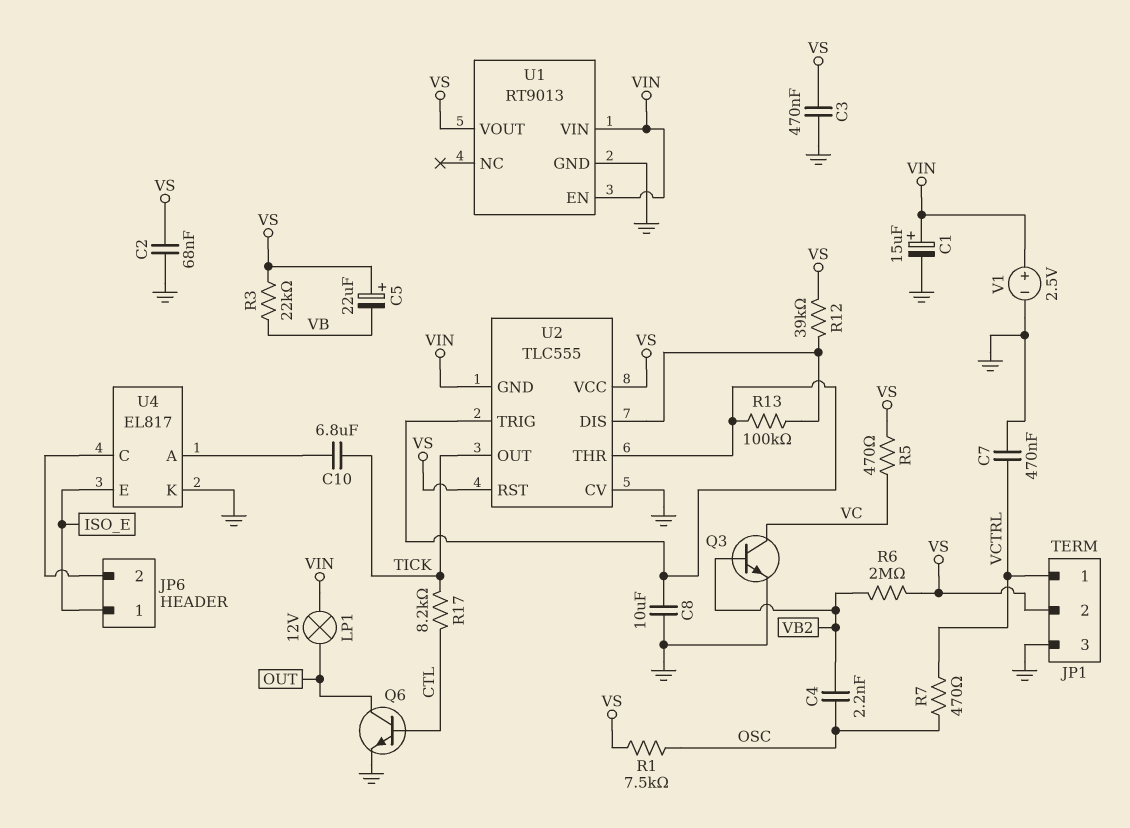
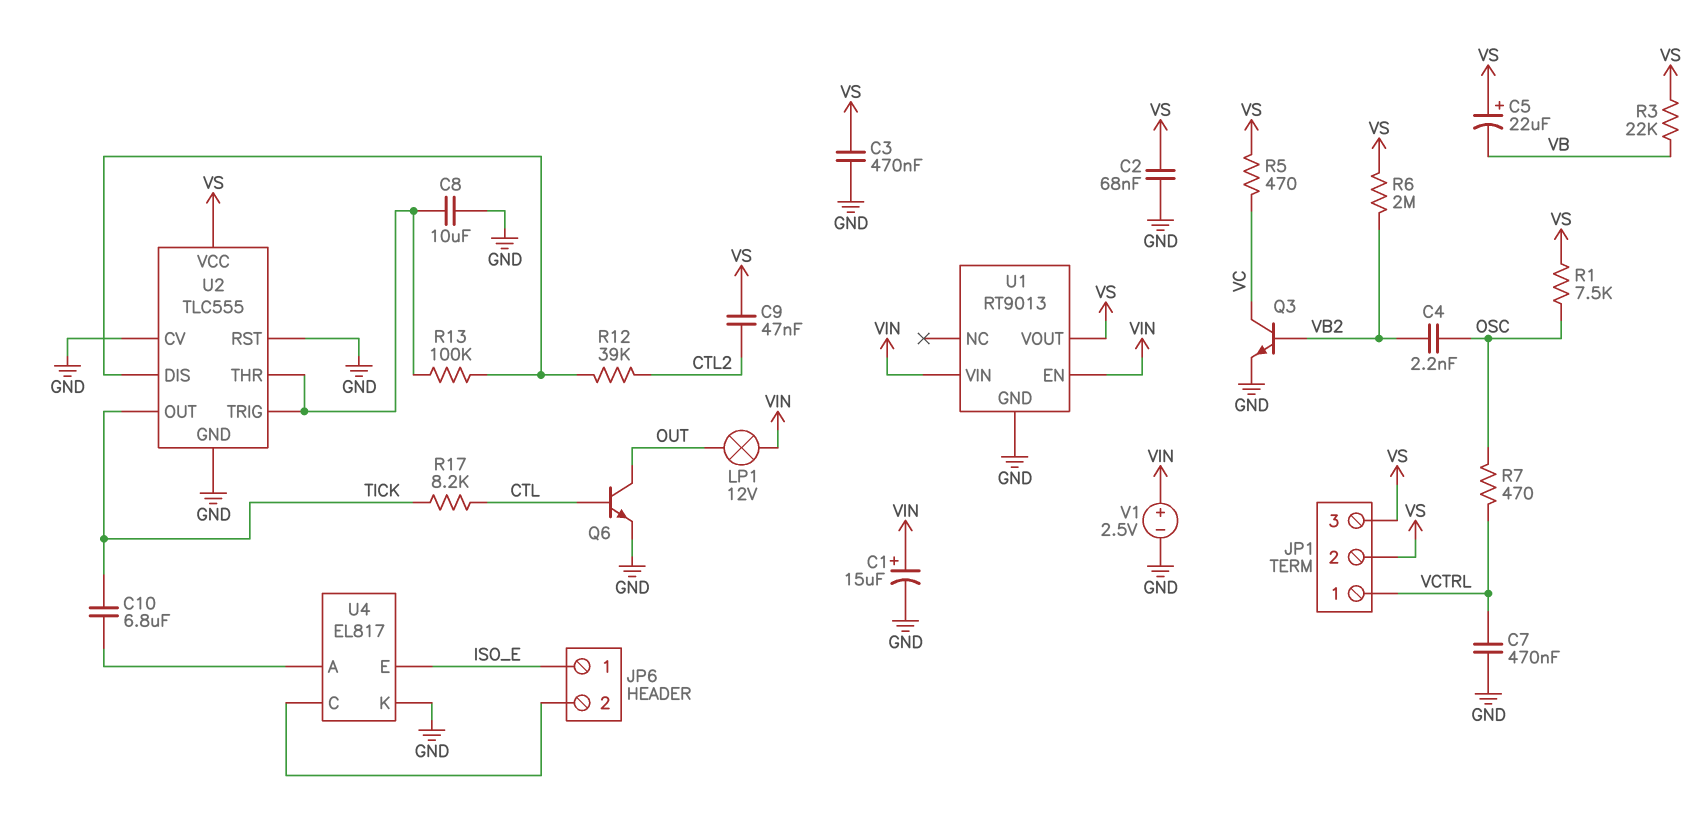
C9: none -> 47nF (CTL2, VS)
JP1 pin 3: GND -> VS
R12: 39k (U2/DIS, VS) -> 39k (CTL2, U2/DIS)
U2 pin GND: VIN -> GND
U2 pin RST: VS -> GND

